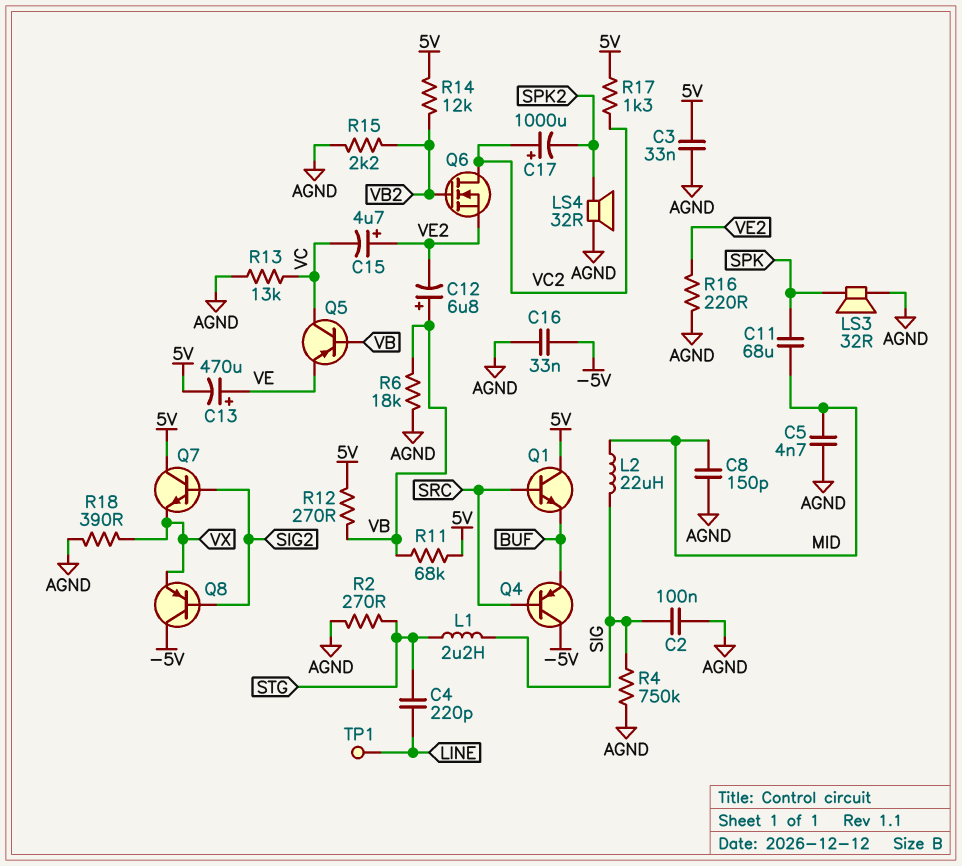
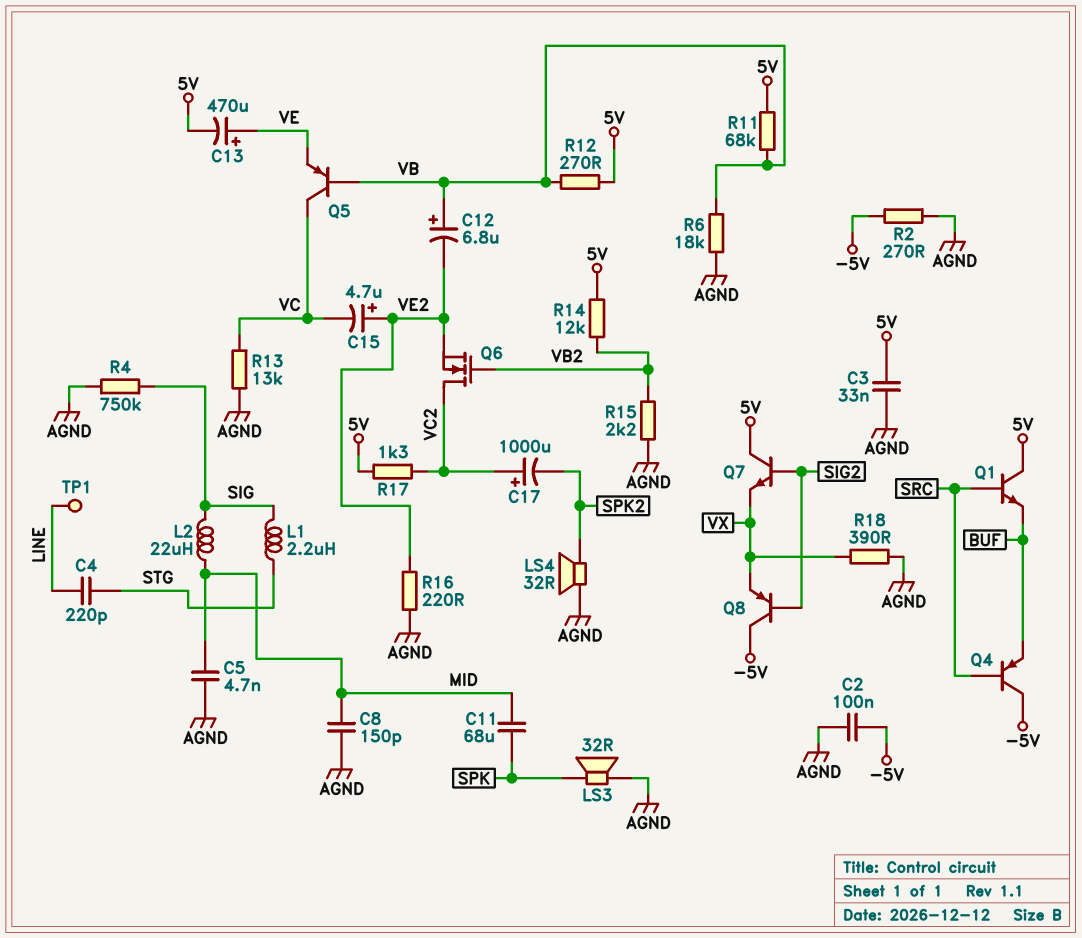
C2: 100nF (AGND, SIG) -> 100nF (-5V, AGND)
C16: 33nF (-5V, AGND) -> none
R2: 270 (AGND, STG) -> 270 (-5V, AGND)

